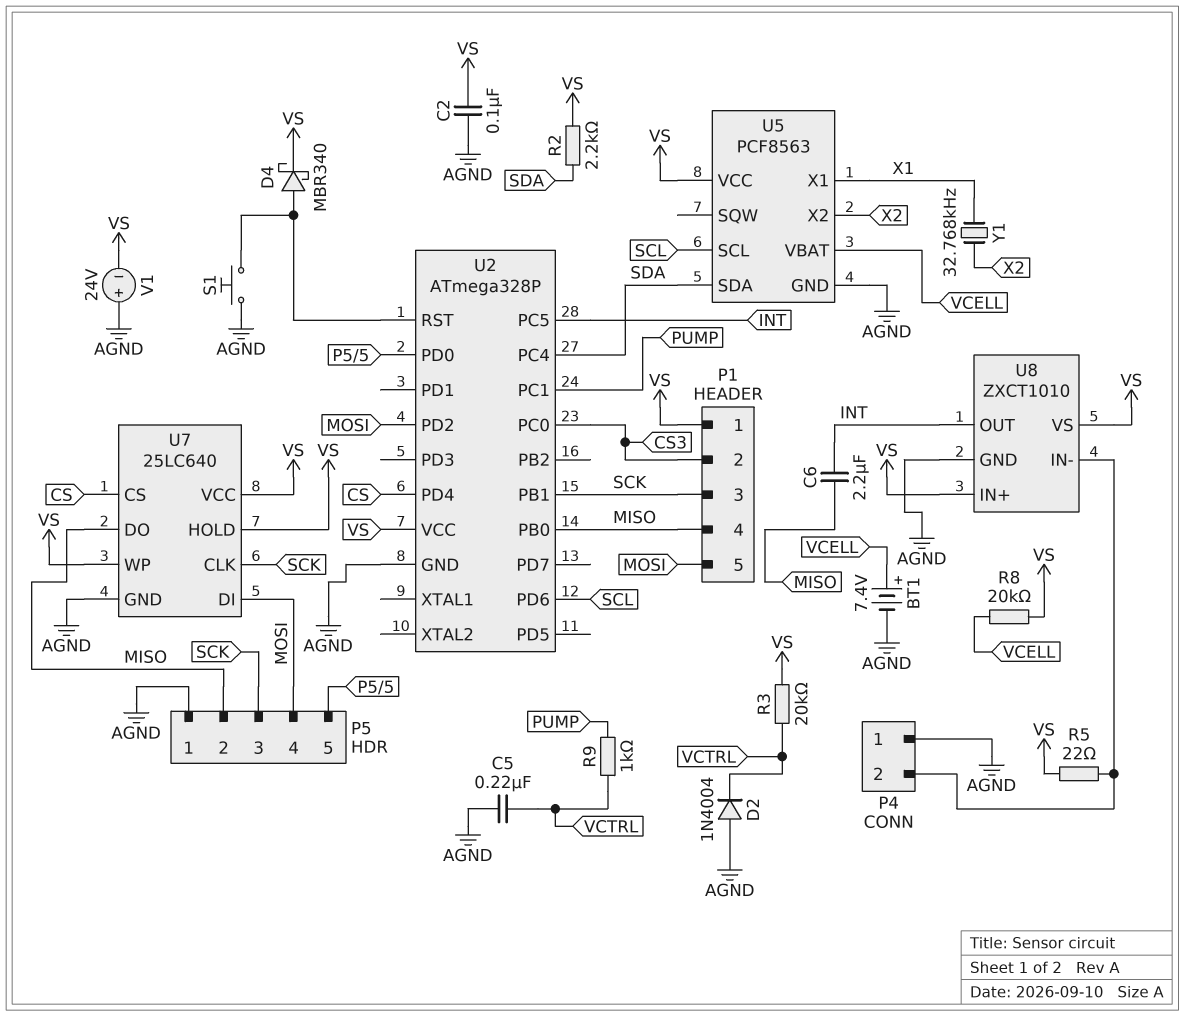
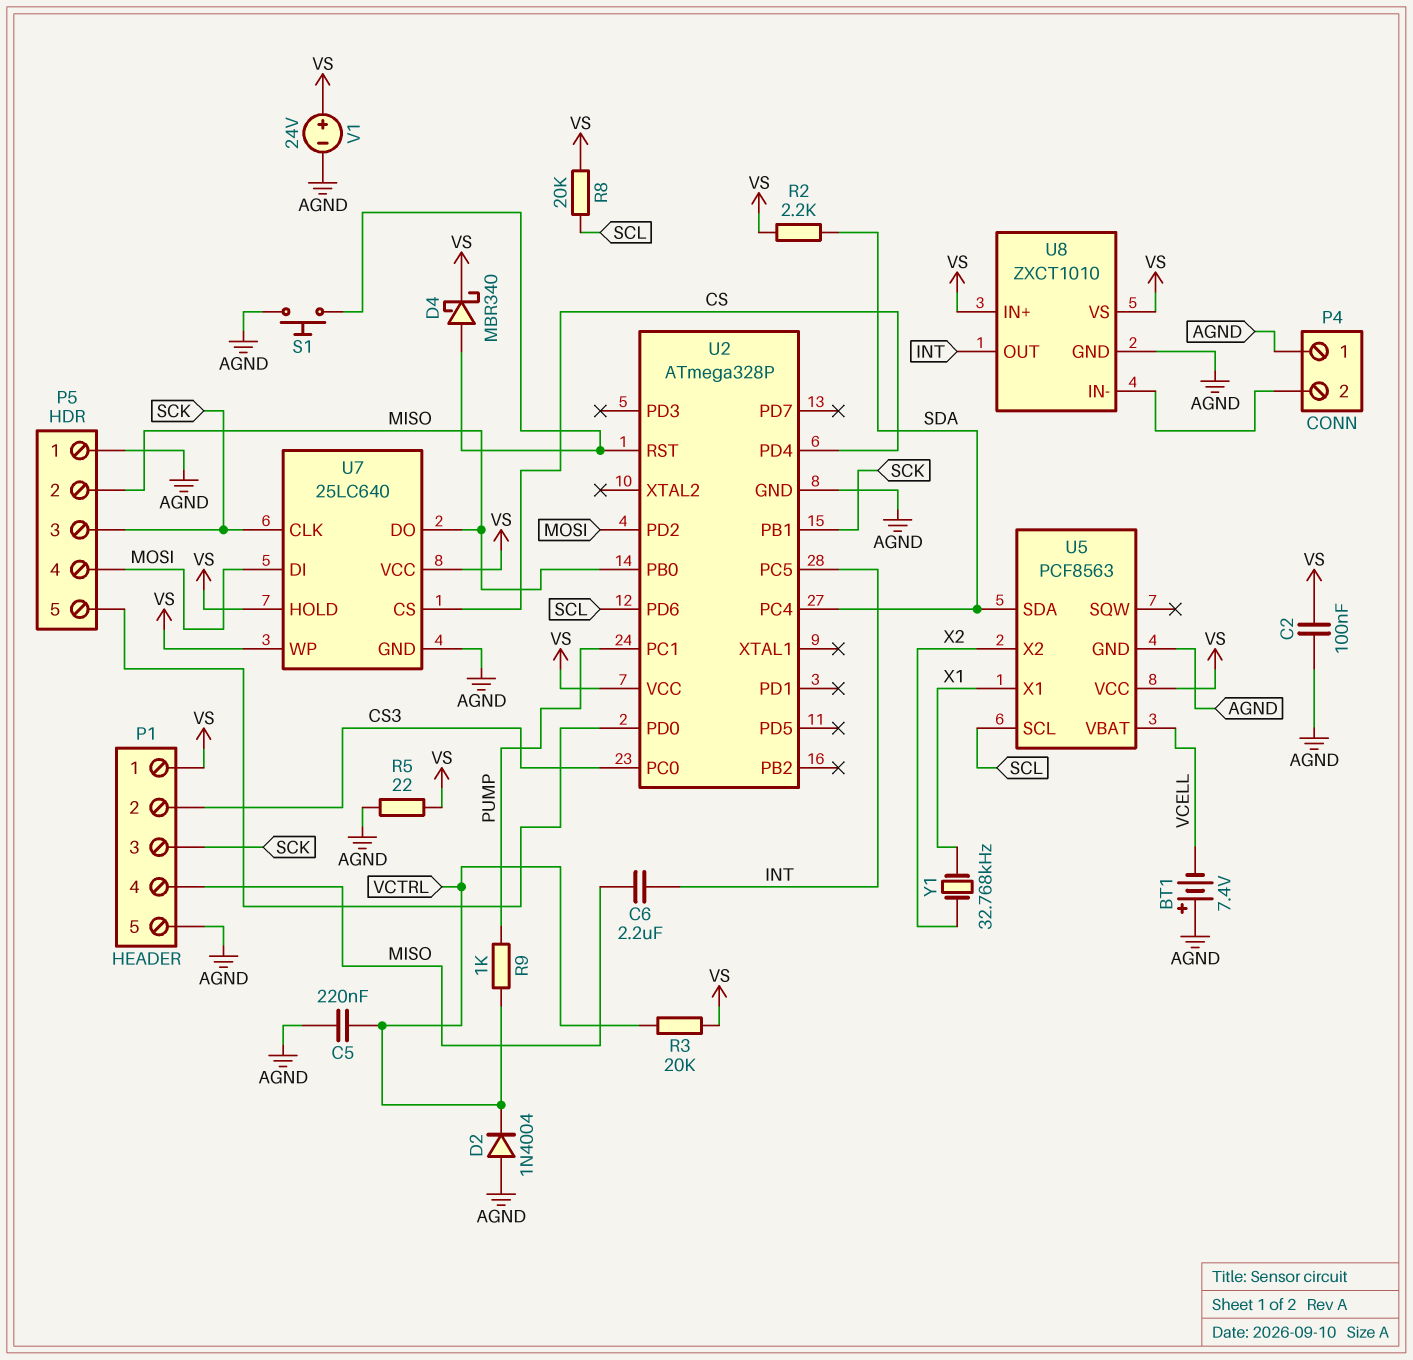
BT1: 7.4V (plus VCELL, minus AGND) -> 7.4V (plus AGND, minus VCELL)
P1 pin 5: MOSI -> AGND
R5: 22 (P4/2, VS) -> 22 (AGND, VS)
R8: 20k (VCELL, VS) -> 20k (SCL, VS)
V1: 24V (plus AGND, minus VS) -> 24V (plus VS, minus AGND)

